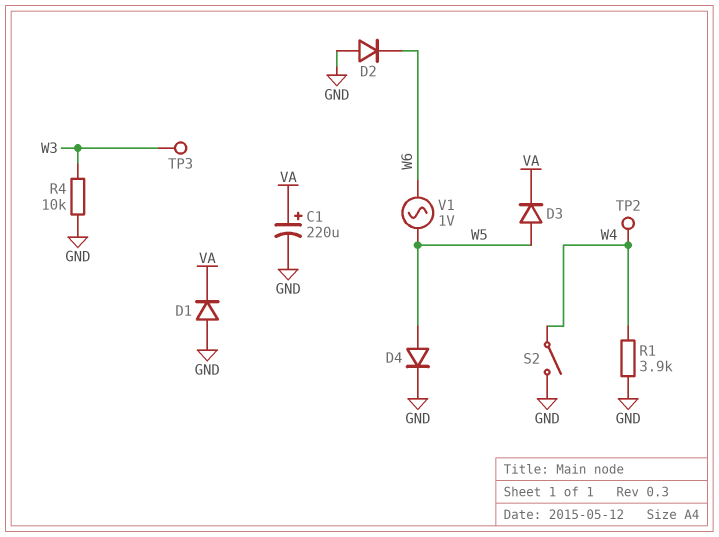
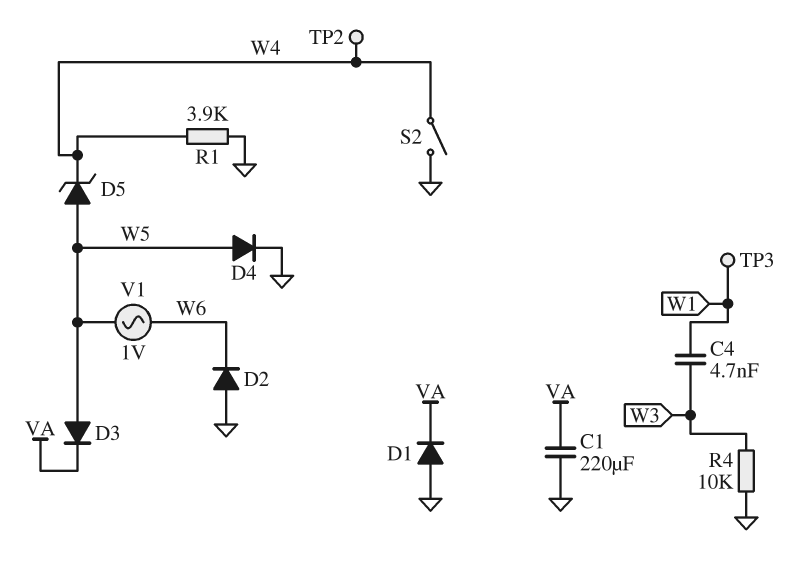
C1: 220uF (plus VA, minus GND) -> 220uF (GND, VA)
C4: none -> 4.7nF (W1, W3)
D5: none -> zener (A W5, K W4)
TP3: test point (W3) -> test point (W1)

